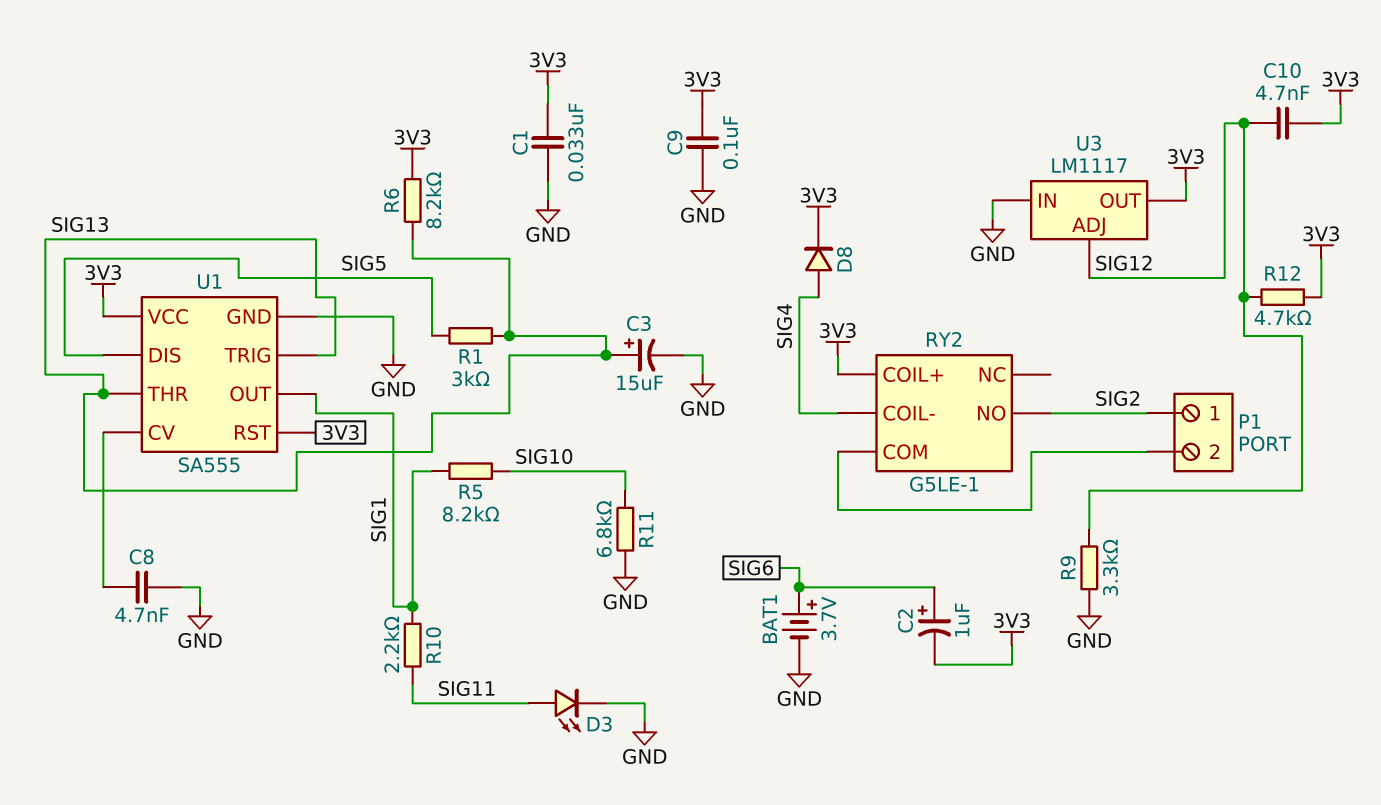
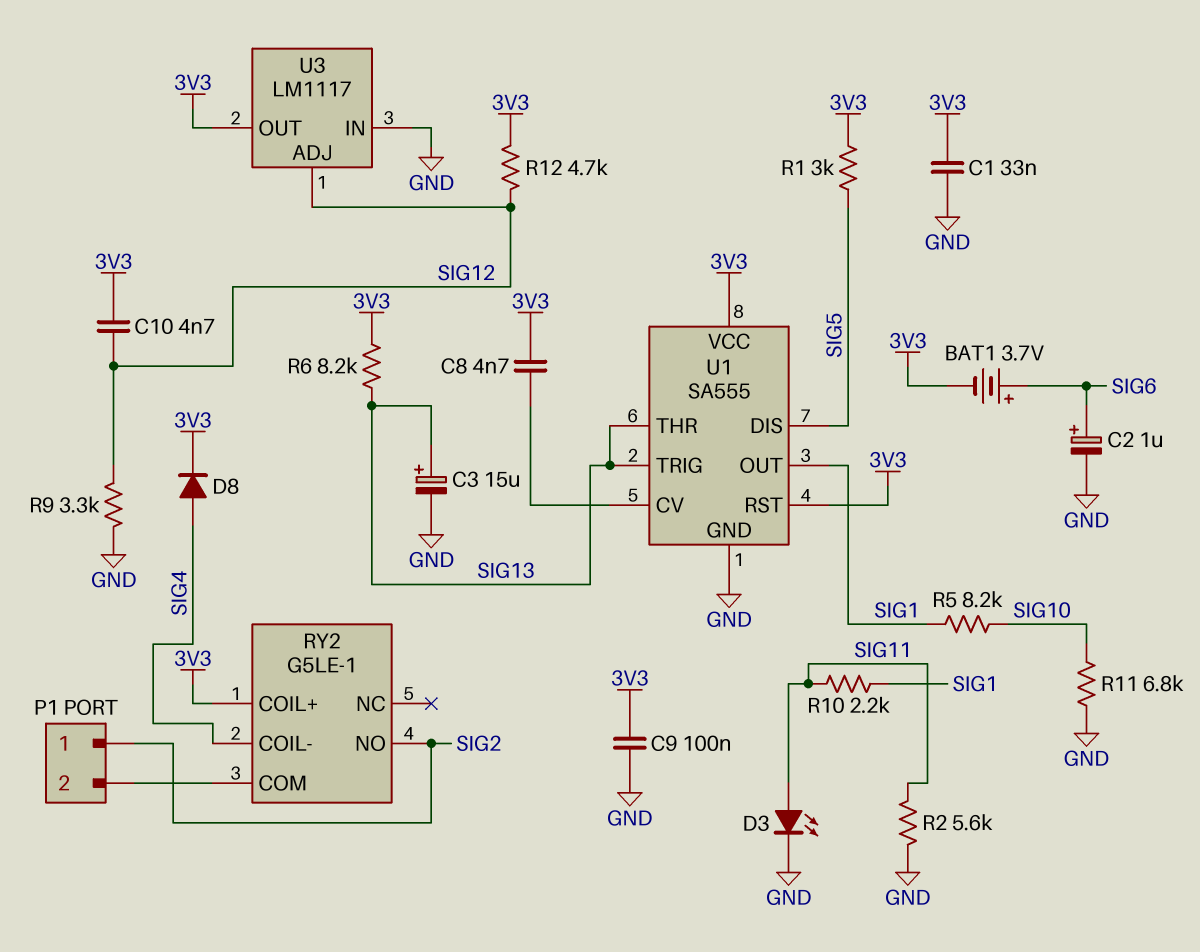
BAT1: 3.7V (plus SIG6, minus GND) -> 3.7V (plus SIG6, minus 3V3)
C2: 1uF (plus SIG6, minus 3V3) -> 1uF (plus SIG6, minus GND)
C8: 4.7nF (GND, U1/CV) -> 4.7nF (3V3, U1/CV)
R1: 3k (SIG5, SIG13) -> 3k (3V3, SIG5)
R2: none -> 5.6k (GND, SIG11)

